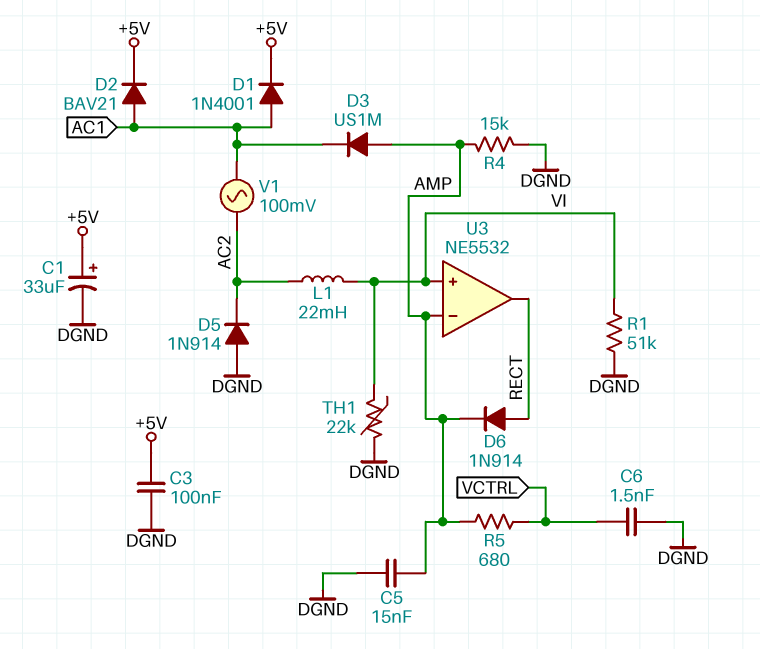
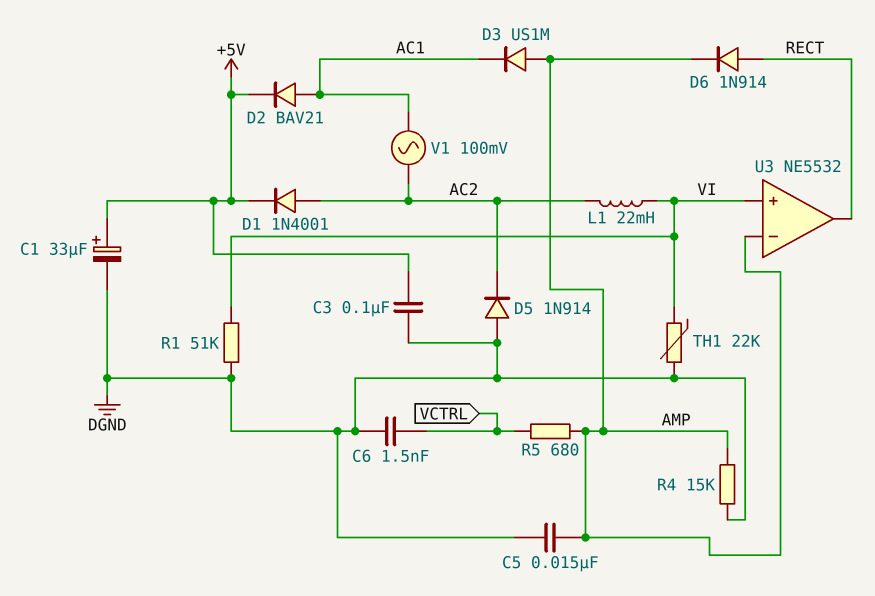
D1: diode 1N4001 (A AC1, K +5V) -> diode 1N4001 (A AC2, K +5V)

